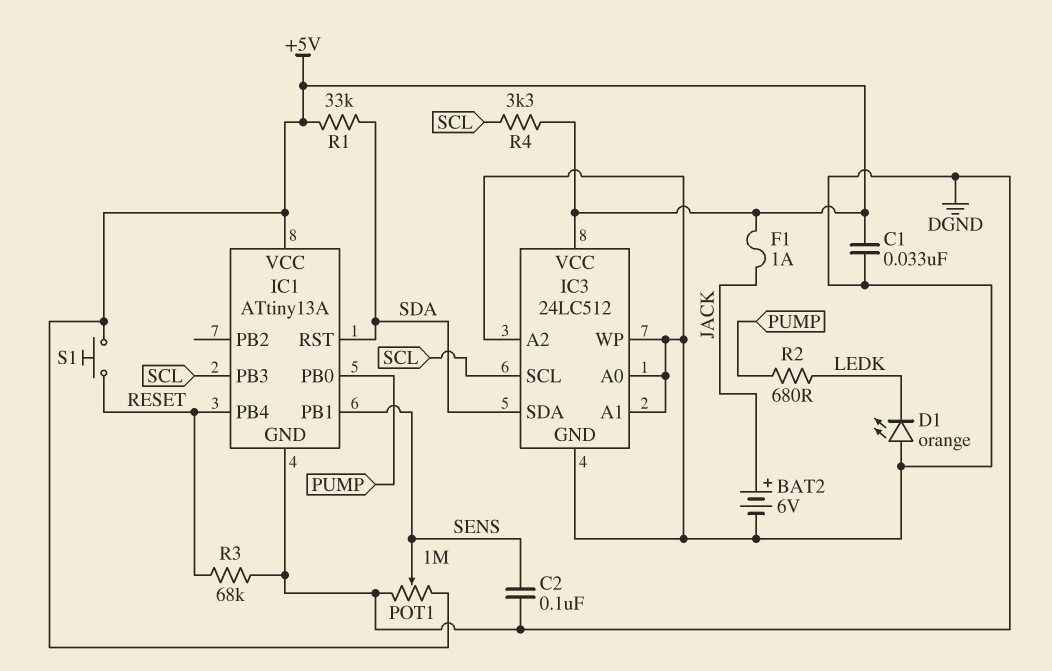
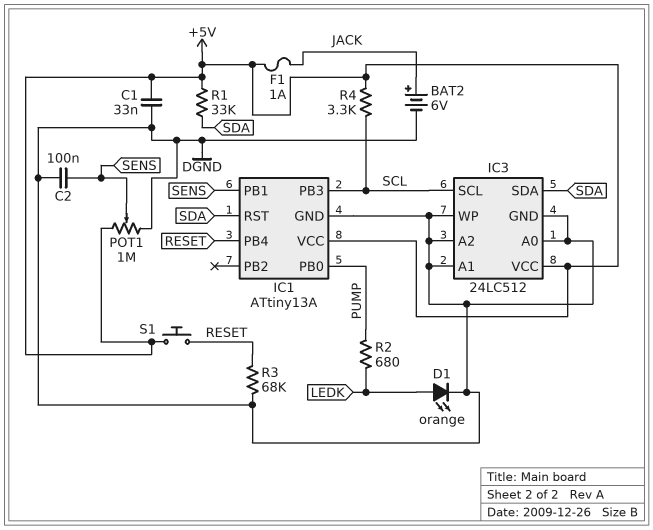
D1: LED orange (A DGND, K LEDK) -> LED orange (A LEDK, K DGND)

